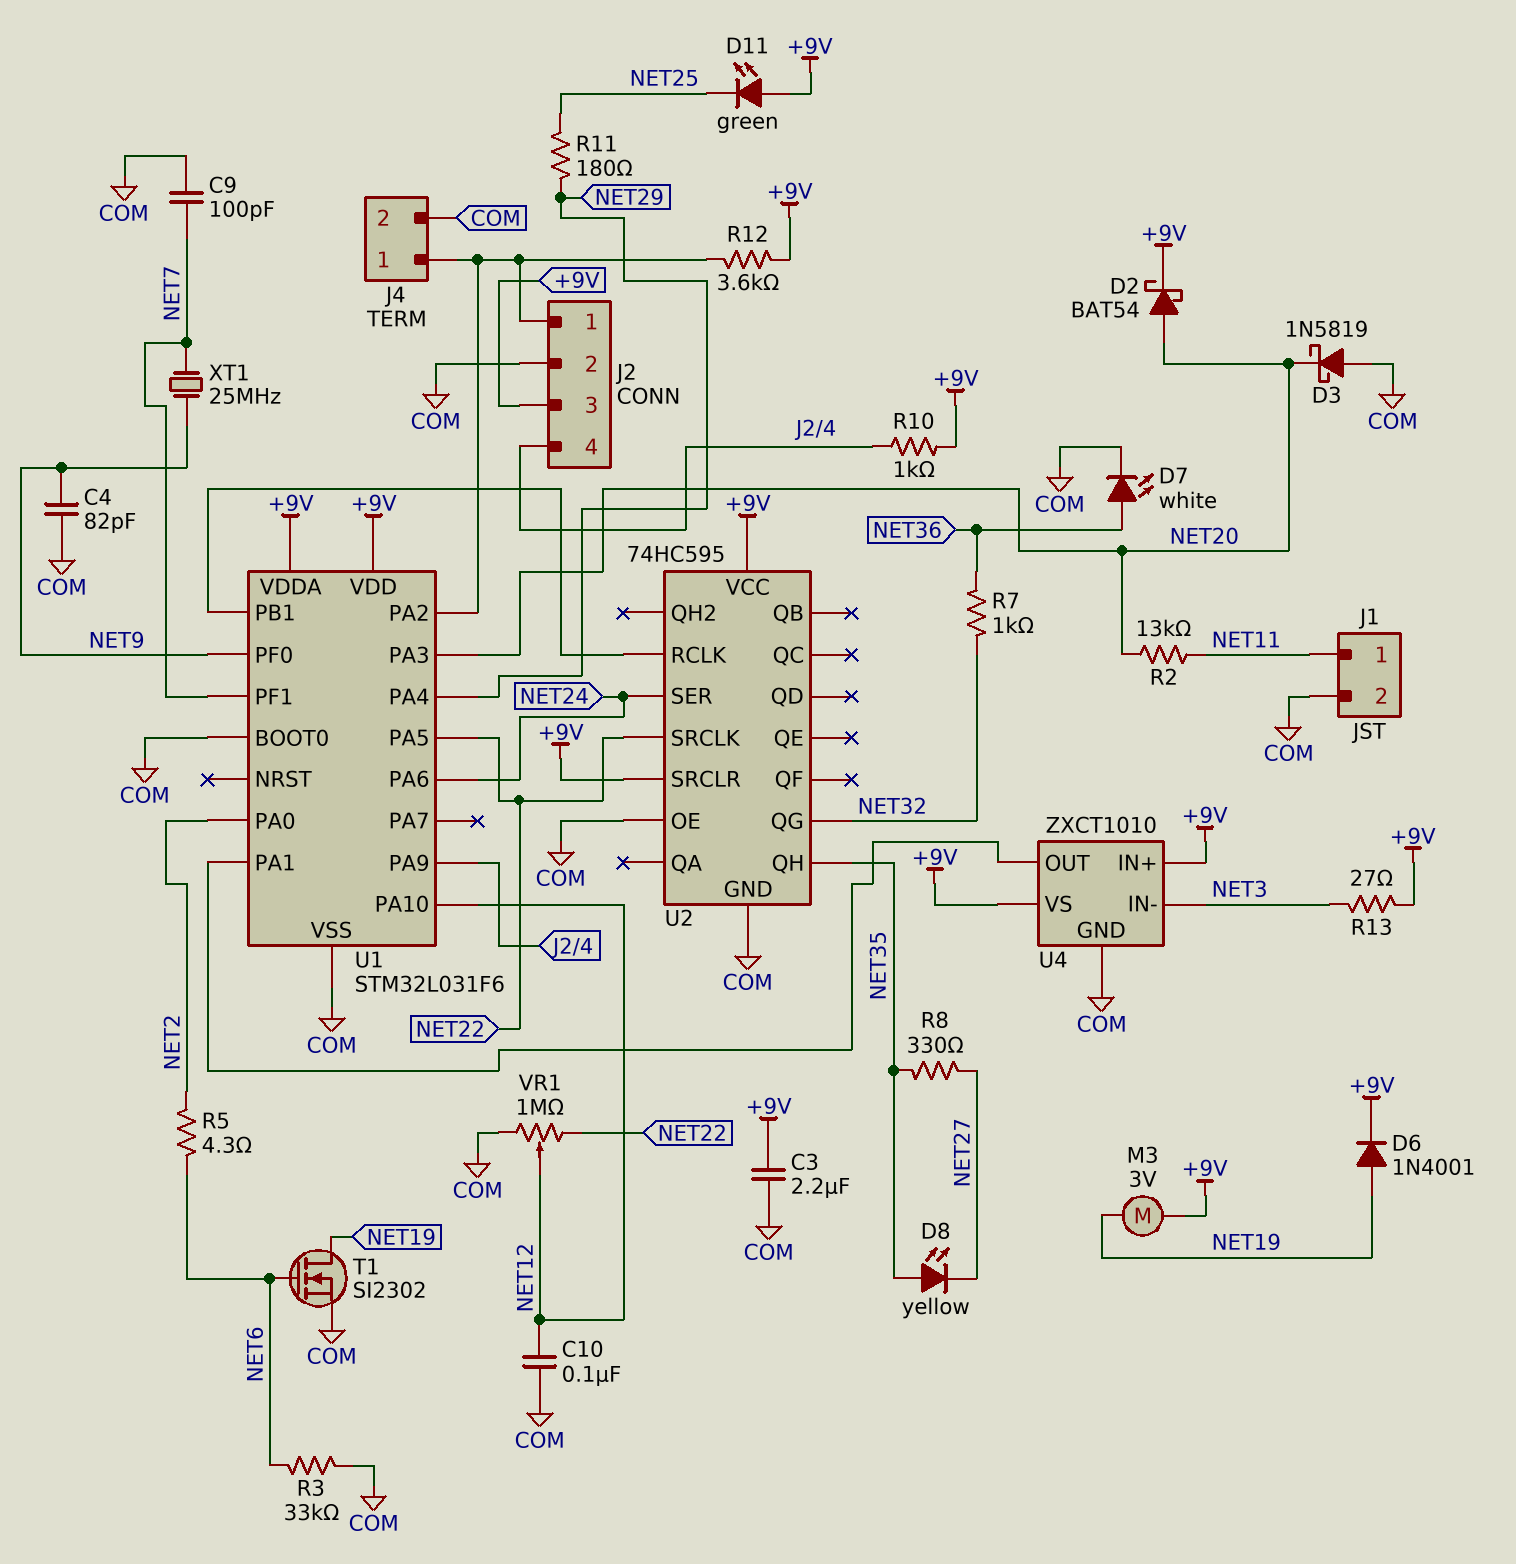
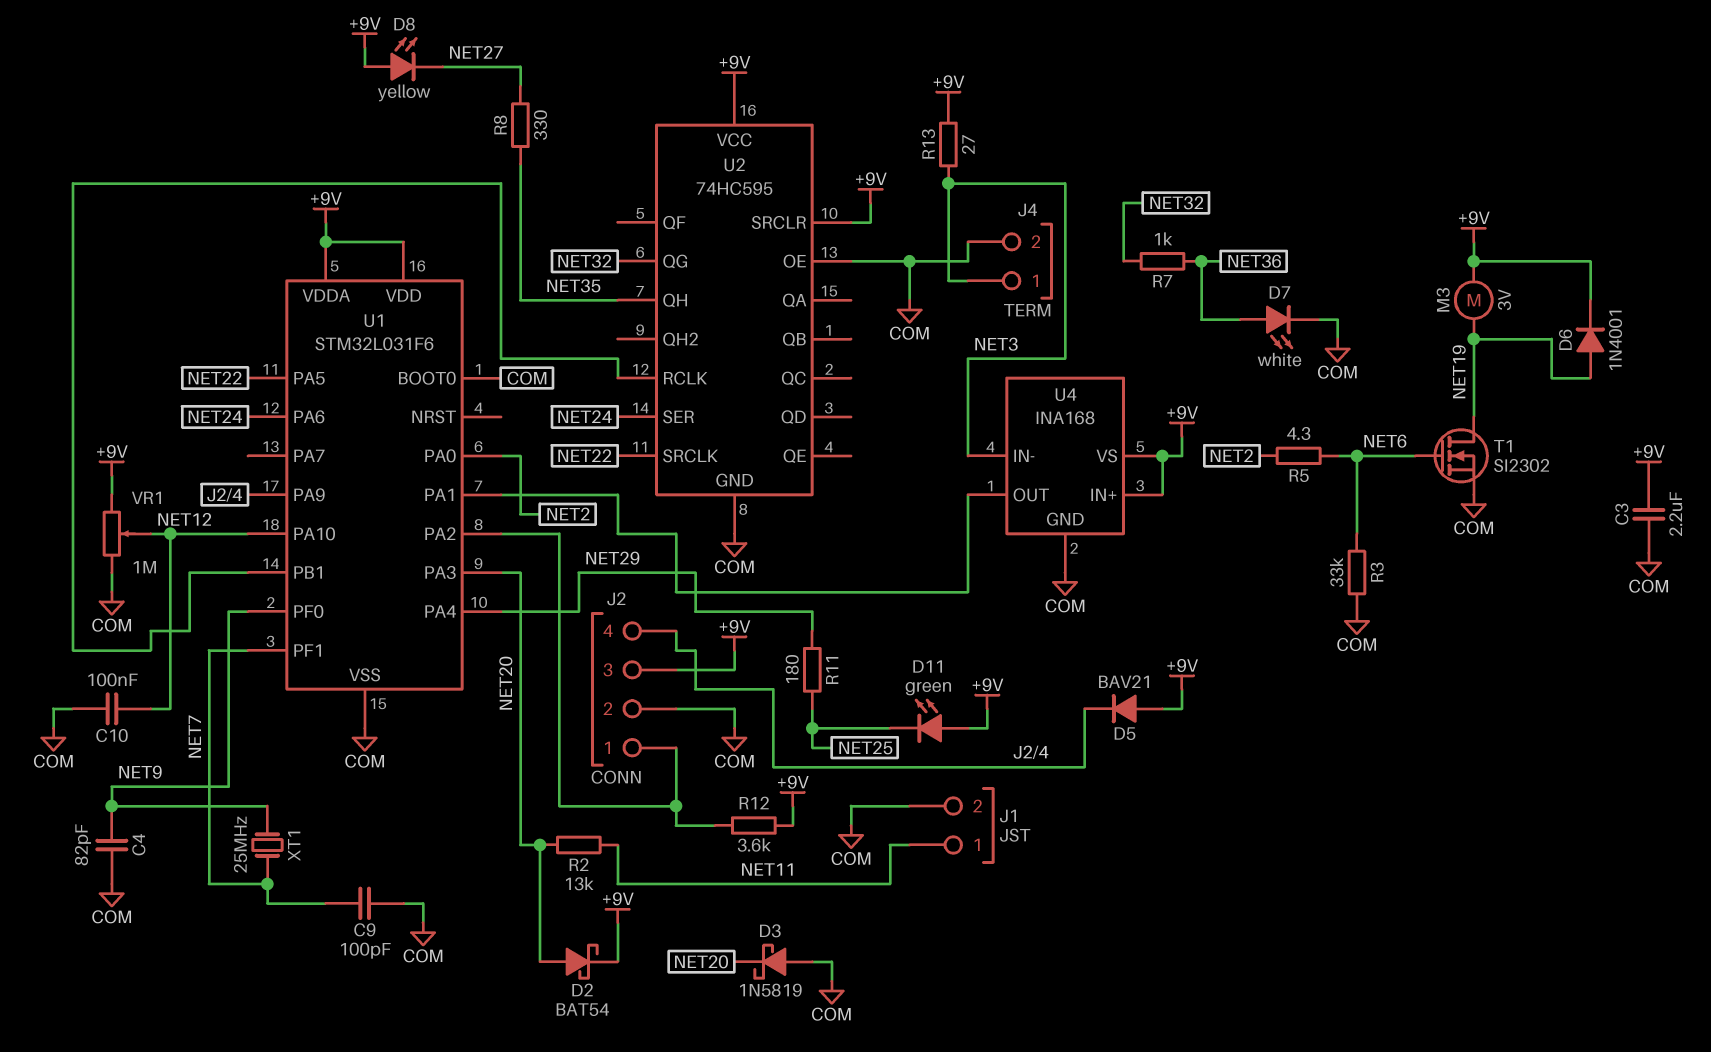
D5: none -> diode BAV21 (A +9V, K J2/4)
D8: LED yellow (A NET35, K NET27) -> LED yellow (A +9V, K NET27)
J4 pin 1: J2/1 -> NET3
R10: 1k (+9V, J2/4) -> none
U4: ZXCT1010 -> INA168
VR1: 1M (COM, NET22, wiper NET12) -> 1M (+9V, COM, wiper NET12)

